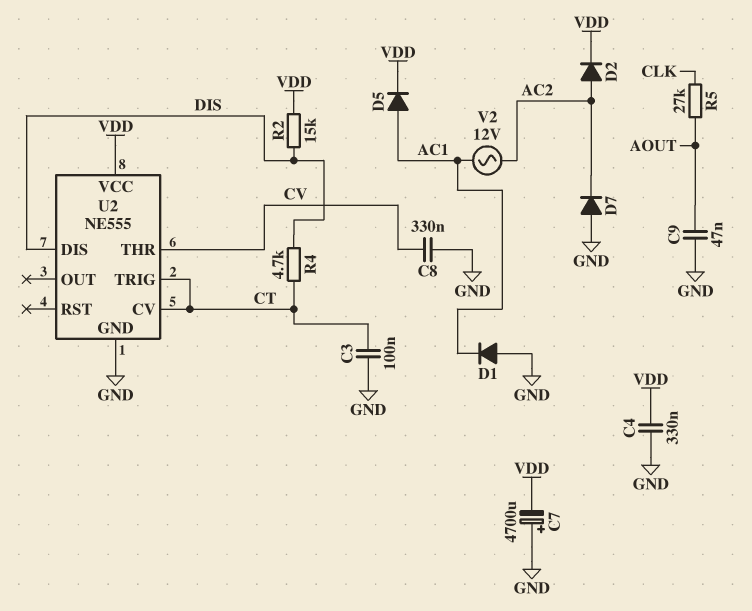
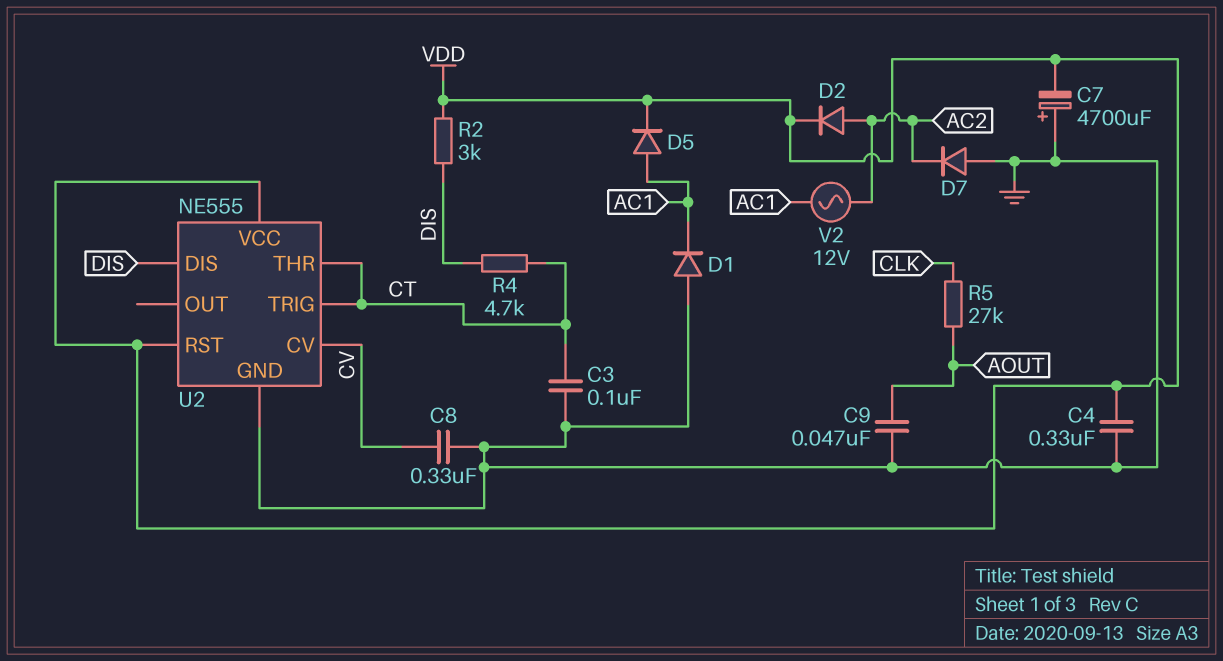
R2: 15k (DIS, VDD) -> 3k (DIS, VDD)
U2 pin CV: CT -> CV
U2 pin RST: none -> VDD
U2 pin THR: CV -> CT

